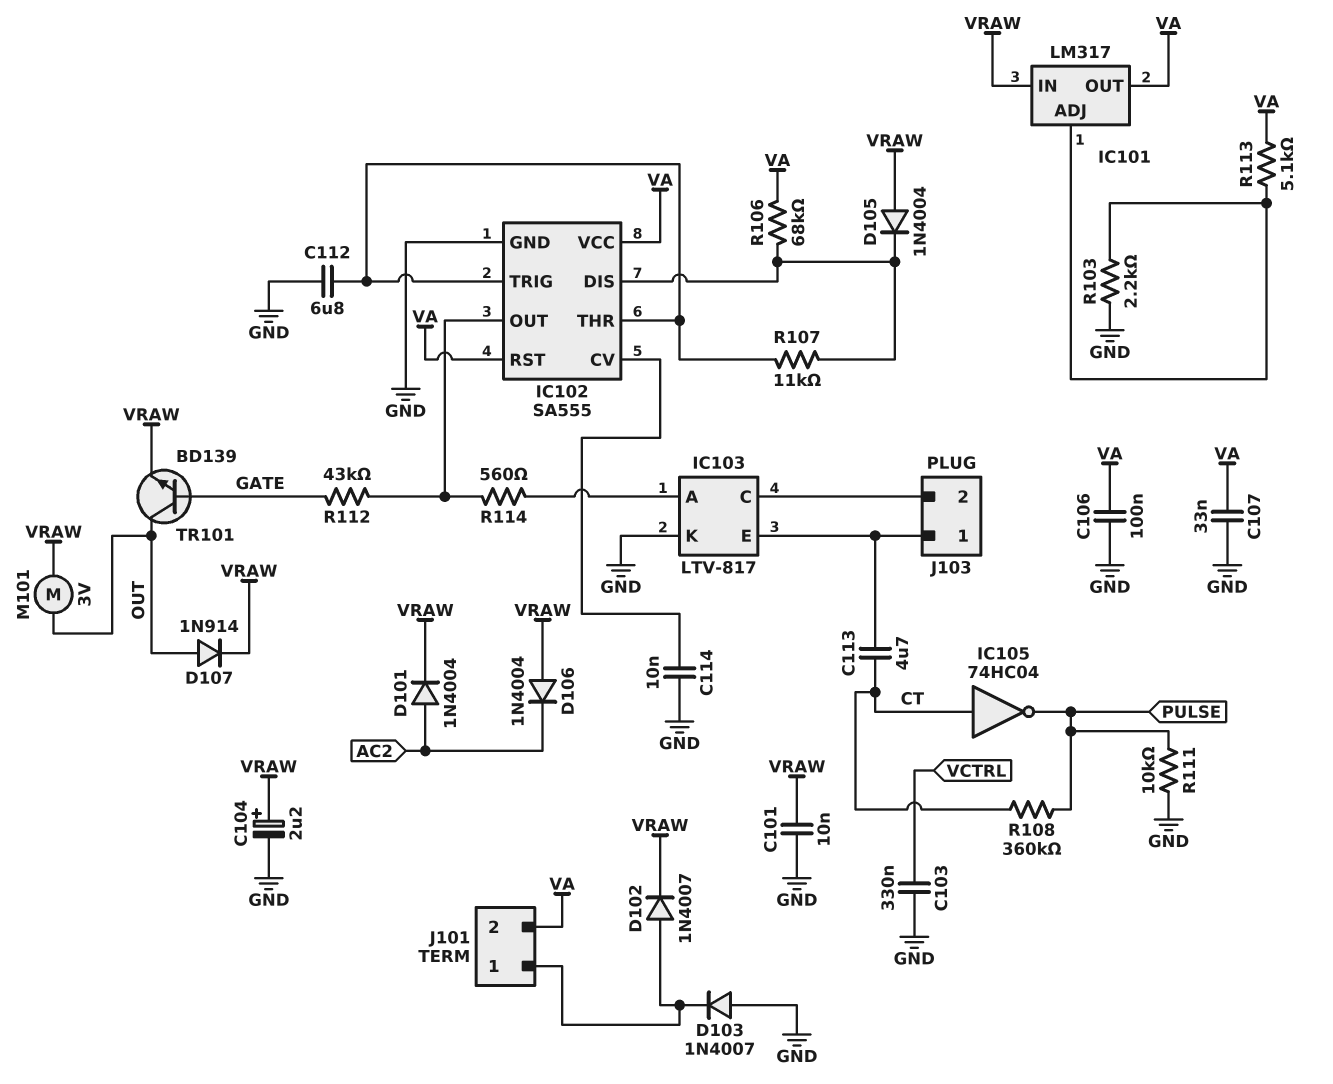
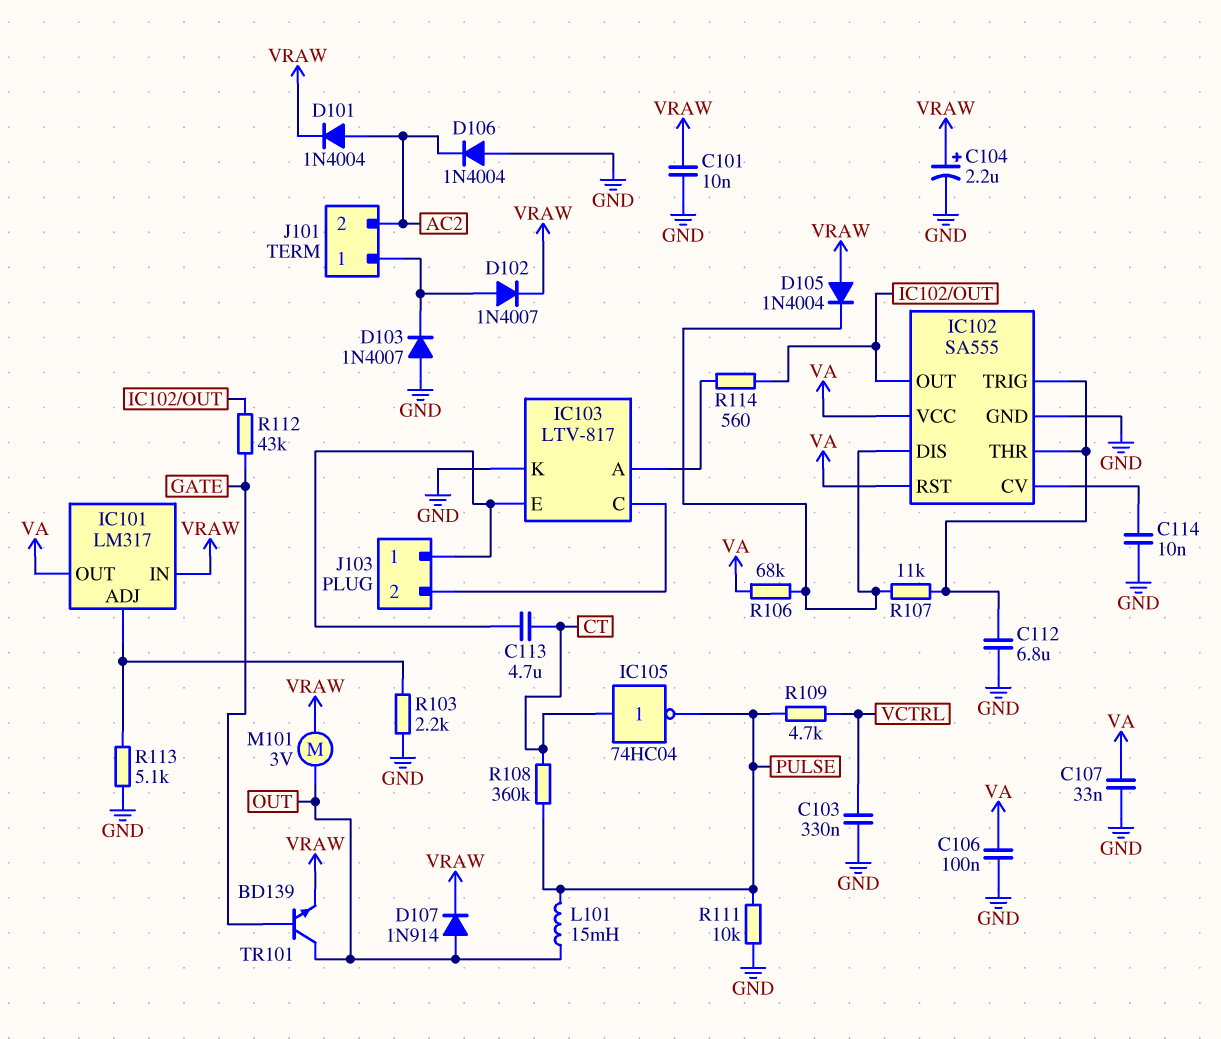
D106: diode 1N4004 (A VRAW, K AC2) -> diode 1N4004 (A GND, K AC2)
J101 pin 2: VA -> AC2
L101: none -> 15mH (OUT, PULSE)
R109: none -> 4.7k (PULSE, VCTRL)
R113: 5.1k (IC101/ADJ, VA) -> 5.1k (GND, IC101/ADJ)

